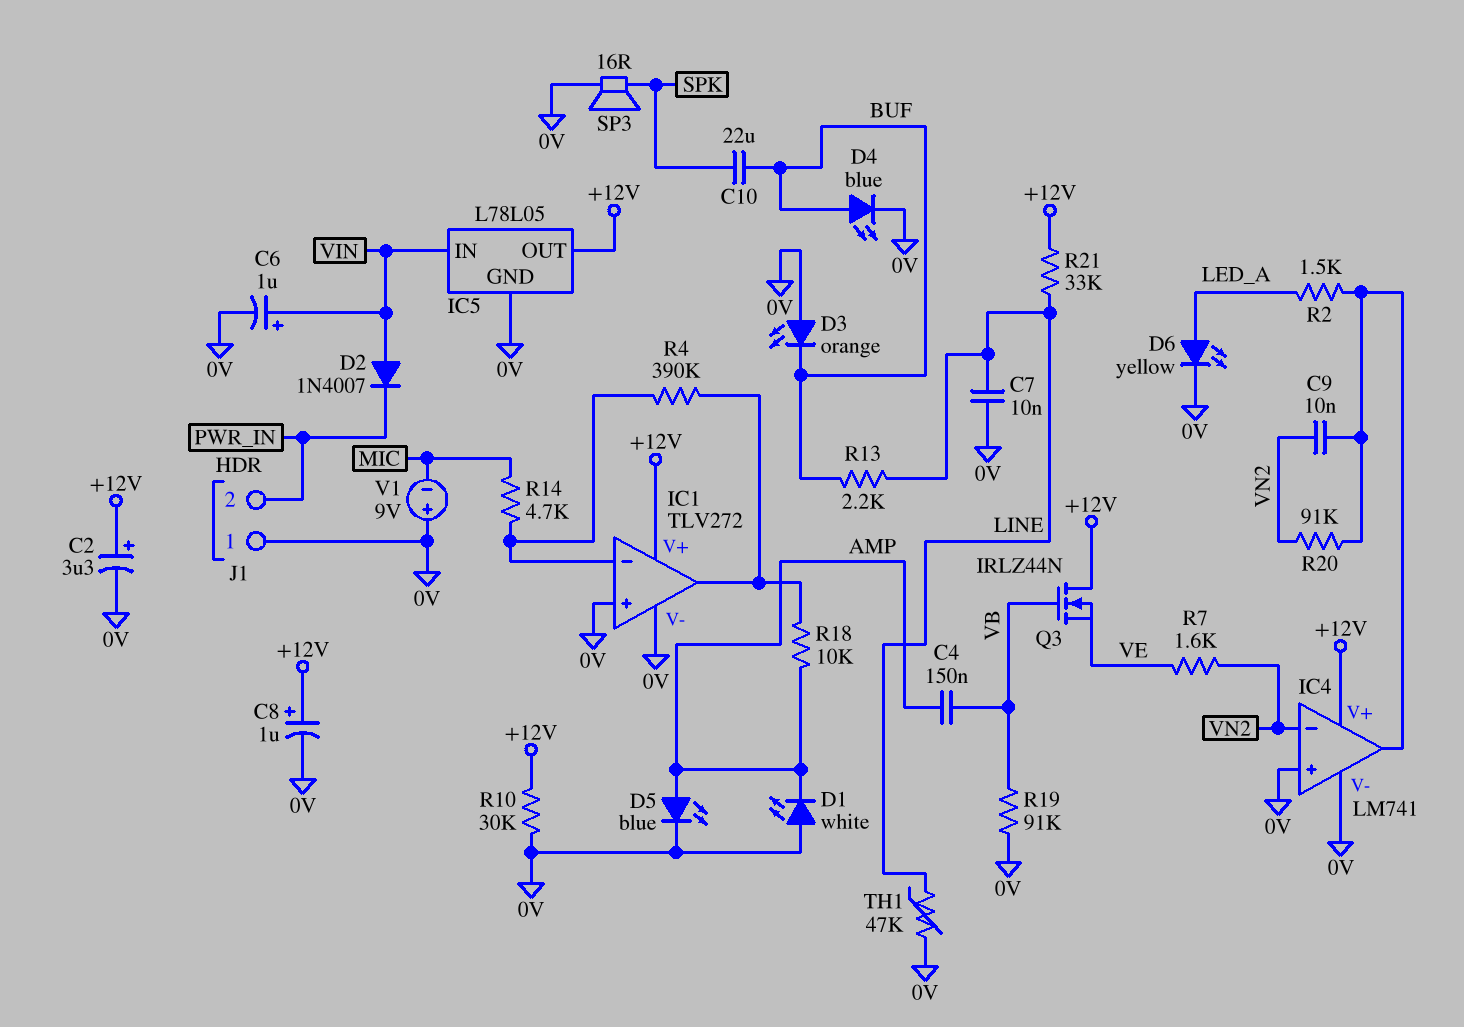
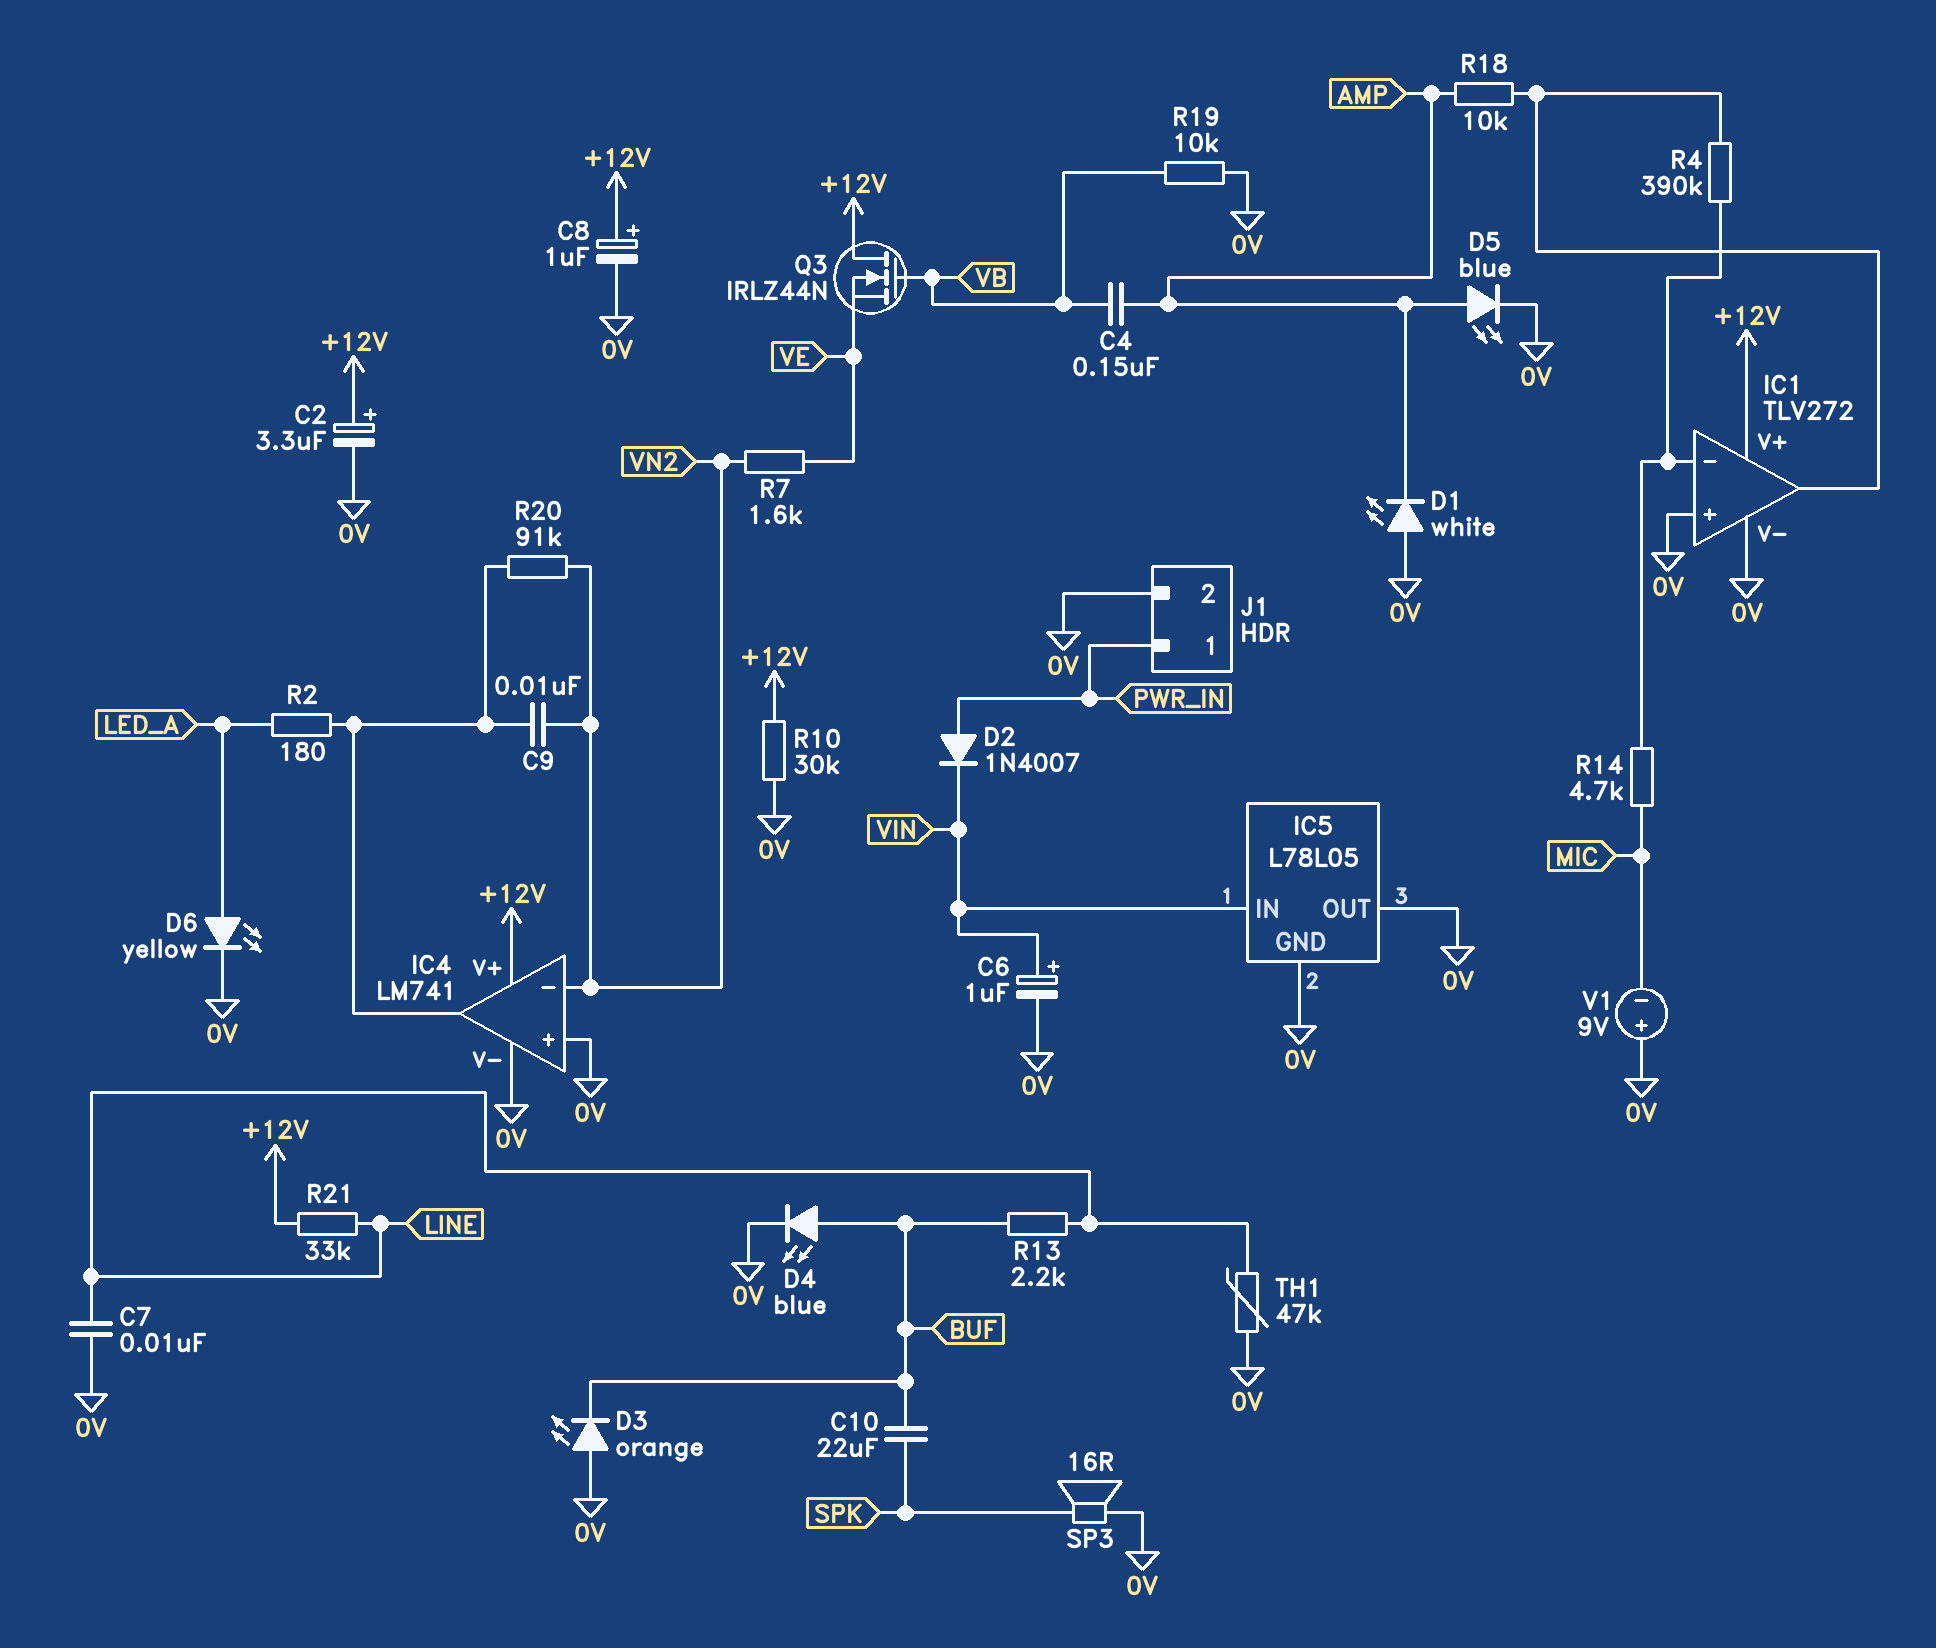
D2: diode 1N4007 (A VIN, K PWR_IN) -> diode 1N4007 (A PWR_IN, K VIN)
IC5 pin OUT: +12V -> 0V
J1 pin 1: 0V -> PWR_IN
J1 pin 2: PWR_IN -> 0V
R2: 1.5k (IC4/out, LED_A) -> 180 (IC4/out, LED_A)
R19: 91k (0V, VB) -> 10k (0V, VB)

